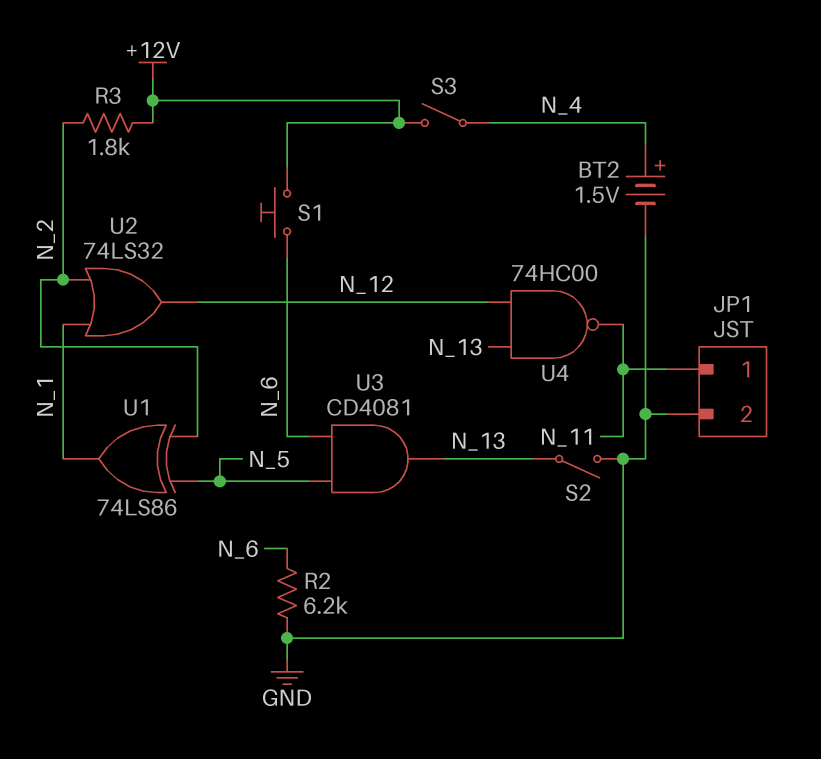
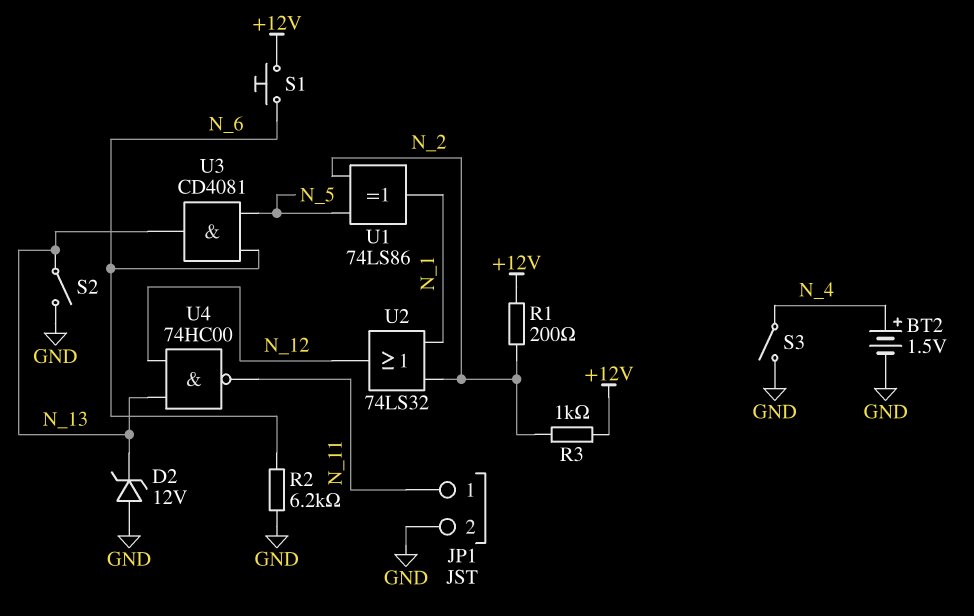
D2: none -> zener 12V (A GND, K N_13)
R1: none -> 200 (+12V, N_2)
R3: 1.8k (+12V, N_2) -> 1k (+12V, N_2)
S3: switch (+12V, N_4) -> switch (GND, N_4)

